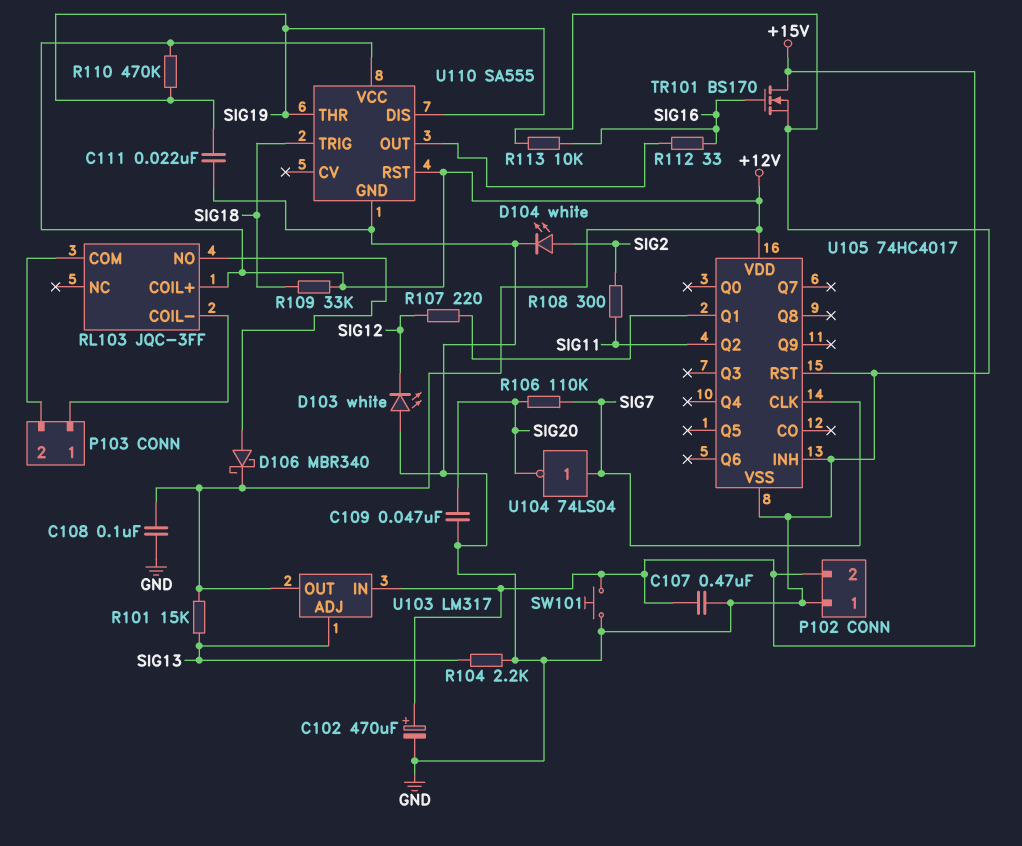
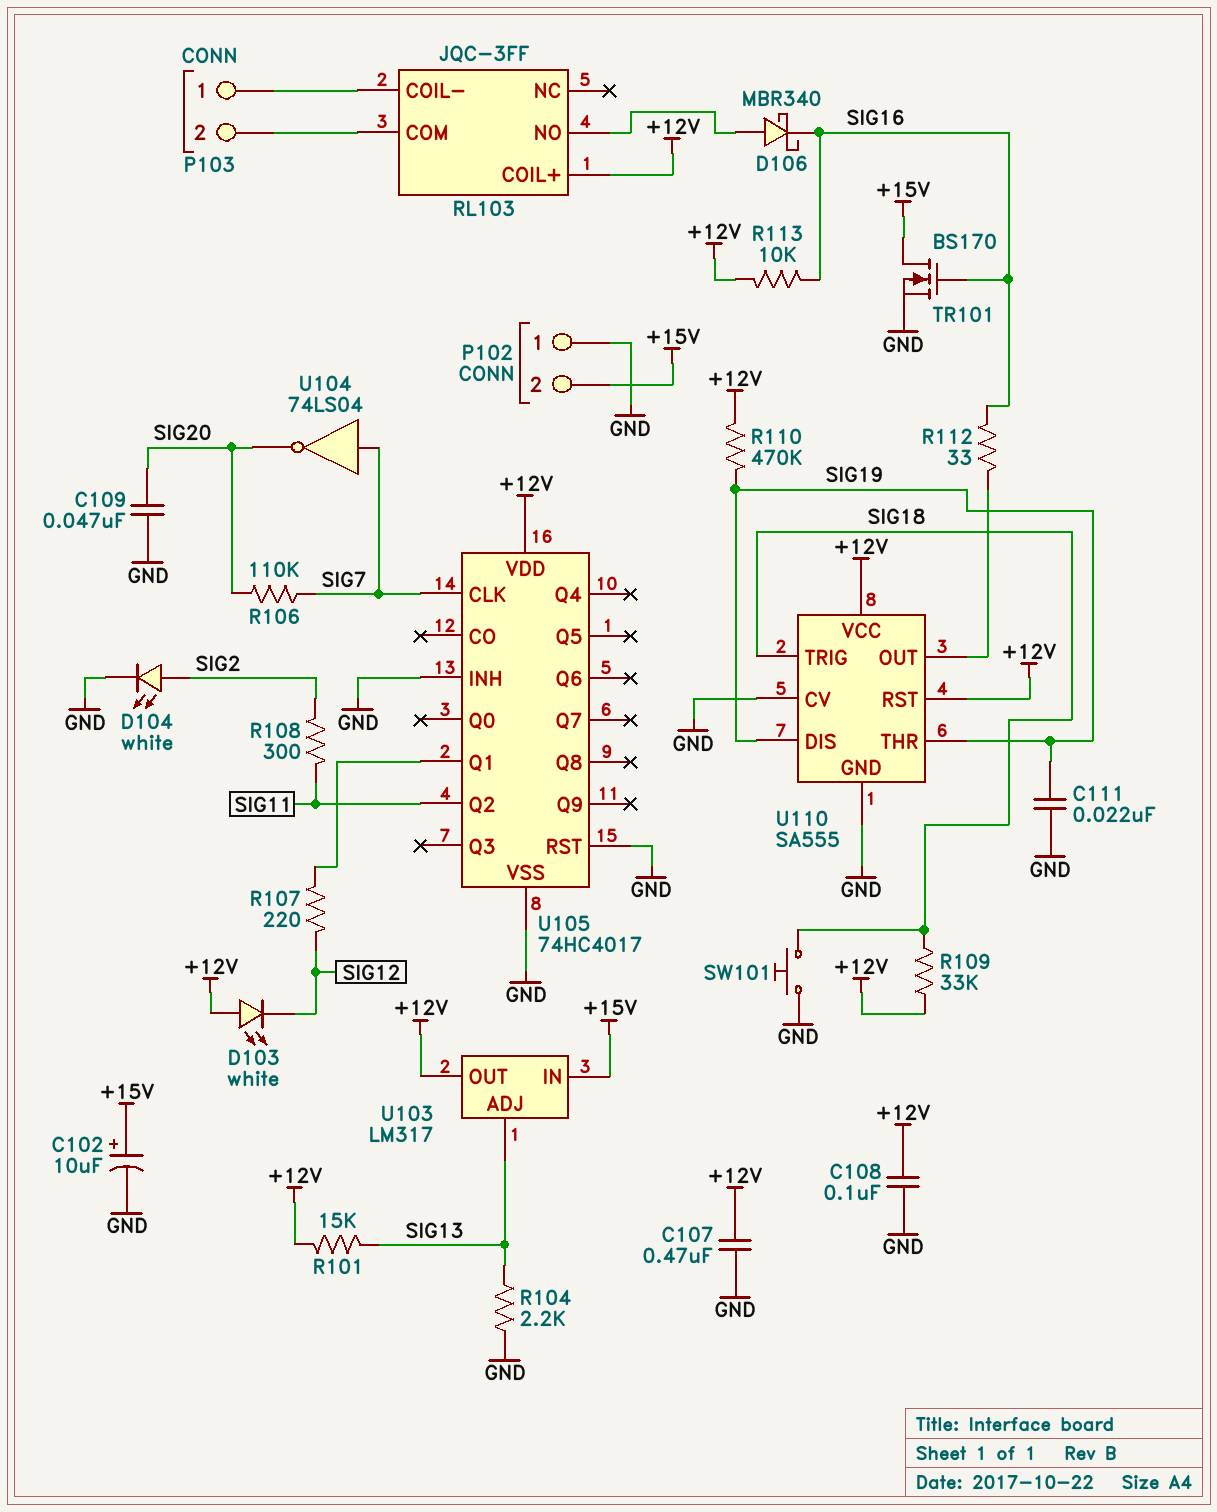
C102: 470uF (plus +15V, minus GND) -> 10uF (plus +15V, minus GND)
C107: 470nF (+15V, GND) -> 470nF (+12V, GND)
D103: LED white (A GND, K SIG12) -> LED white (A +12V, K SIG12)
D106: schottky MBR340 (A RL103/NO, K +12V) -> schottky MBR340 (A RL103/NO, K SIG16)
R113: 10k (GND, SIG16) -> 10k (+12V, SIG16)
SW101: button (+15V, GND) -> button (GND, SIG18)
U110 pin CV: none -> GND

